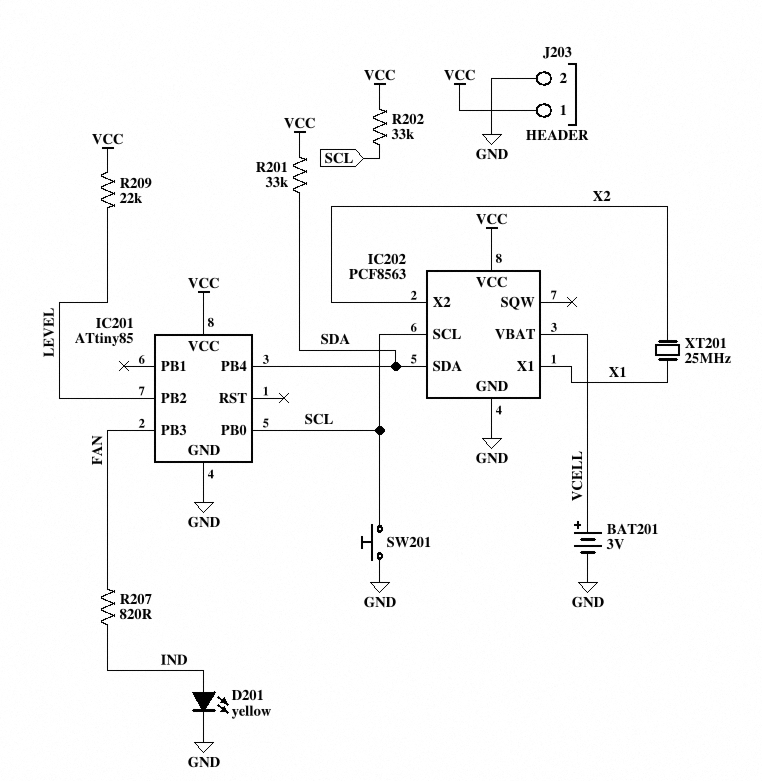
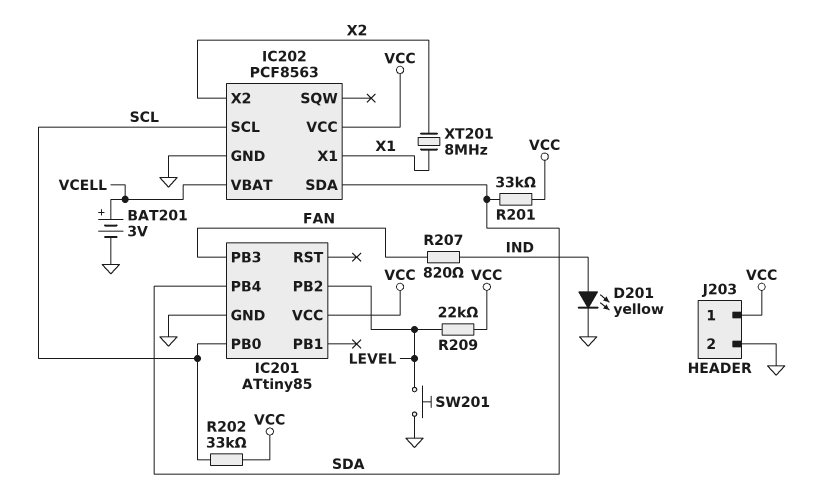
SW201: button (GND, SCL) -> button (GND, LEVEL)
XT201: 25MHz (X1, X2) -> 8MHz (X1, X2)

